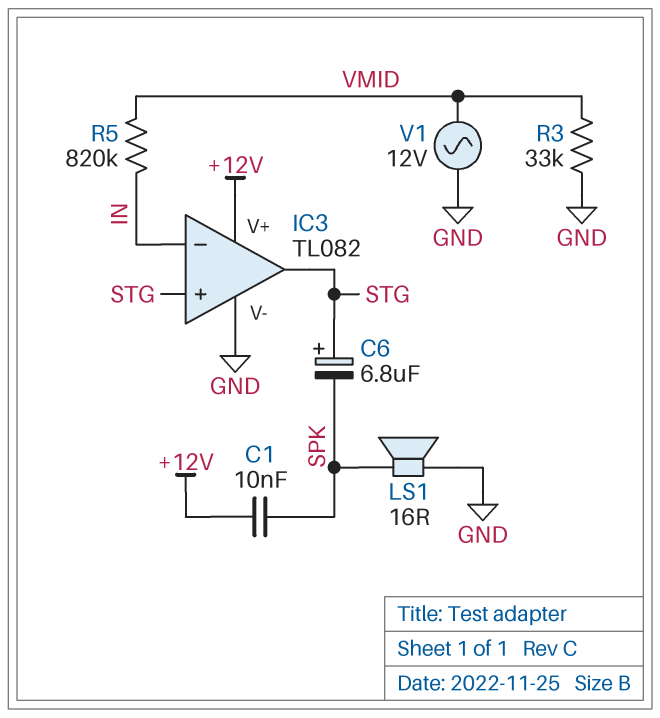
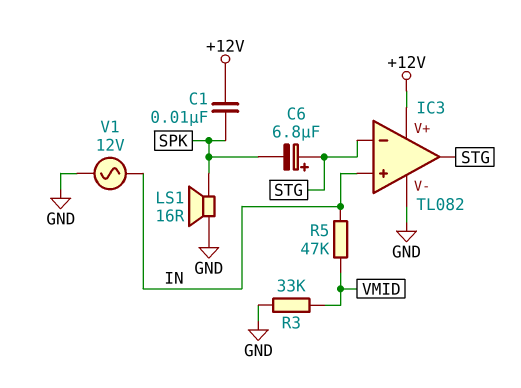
IC3 pin in+: STG -> IN
IC3 pin in-: IN -> STG
R5: 820k (IN, VMID) -> 47k (IN, VMID)
V1: AC 12V (GND, VMID) -> AC 12V (GND, IN)

